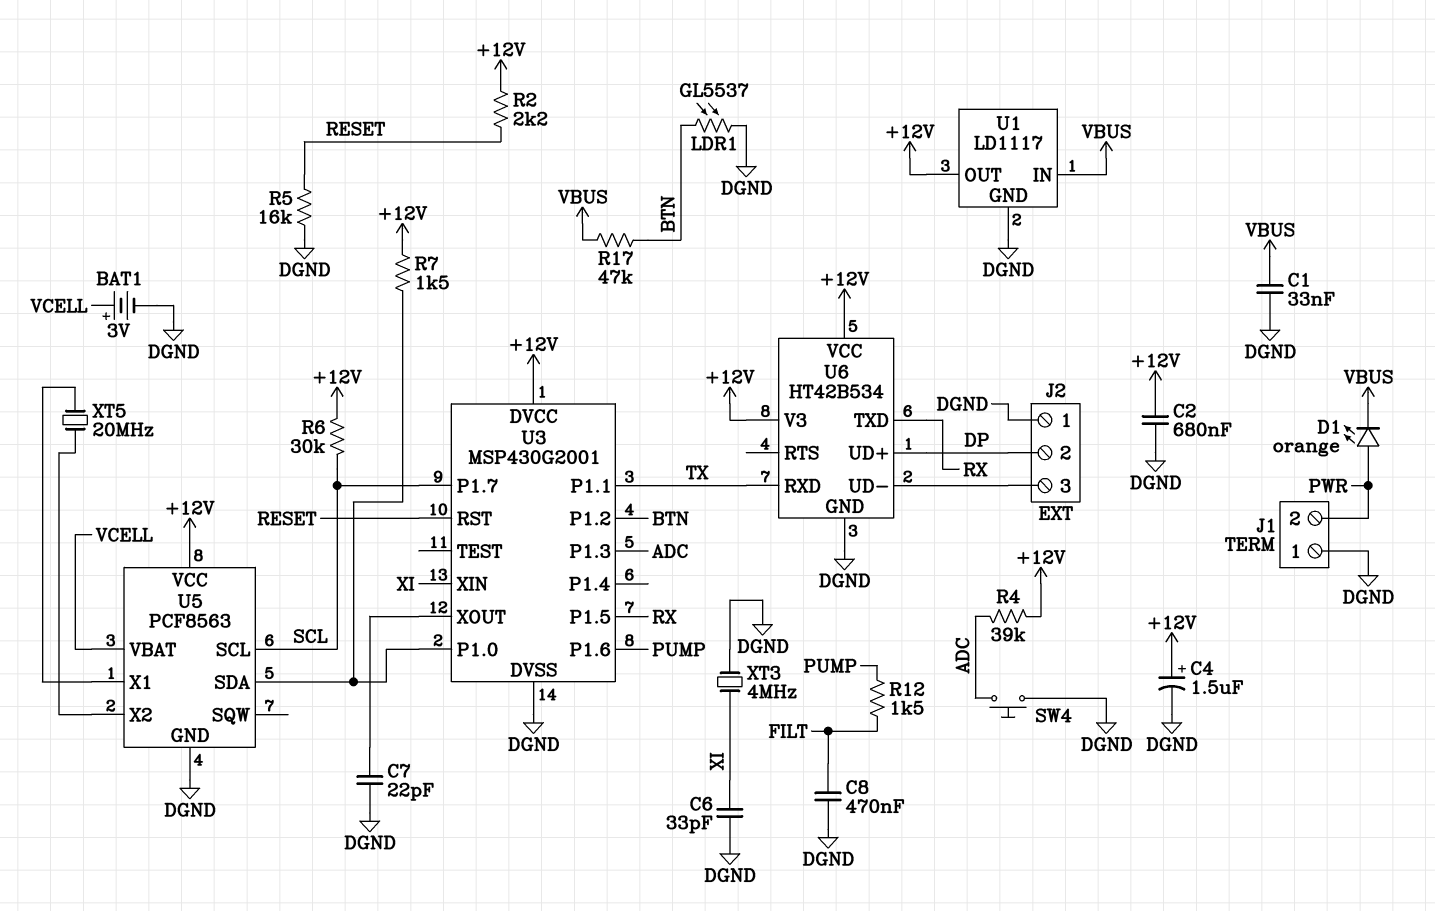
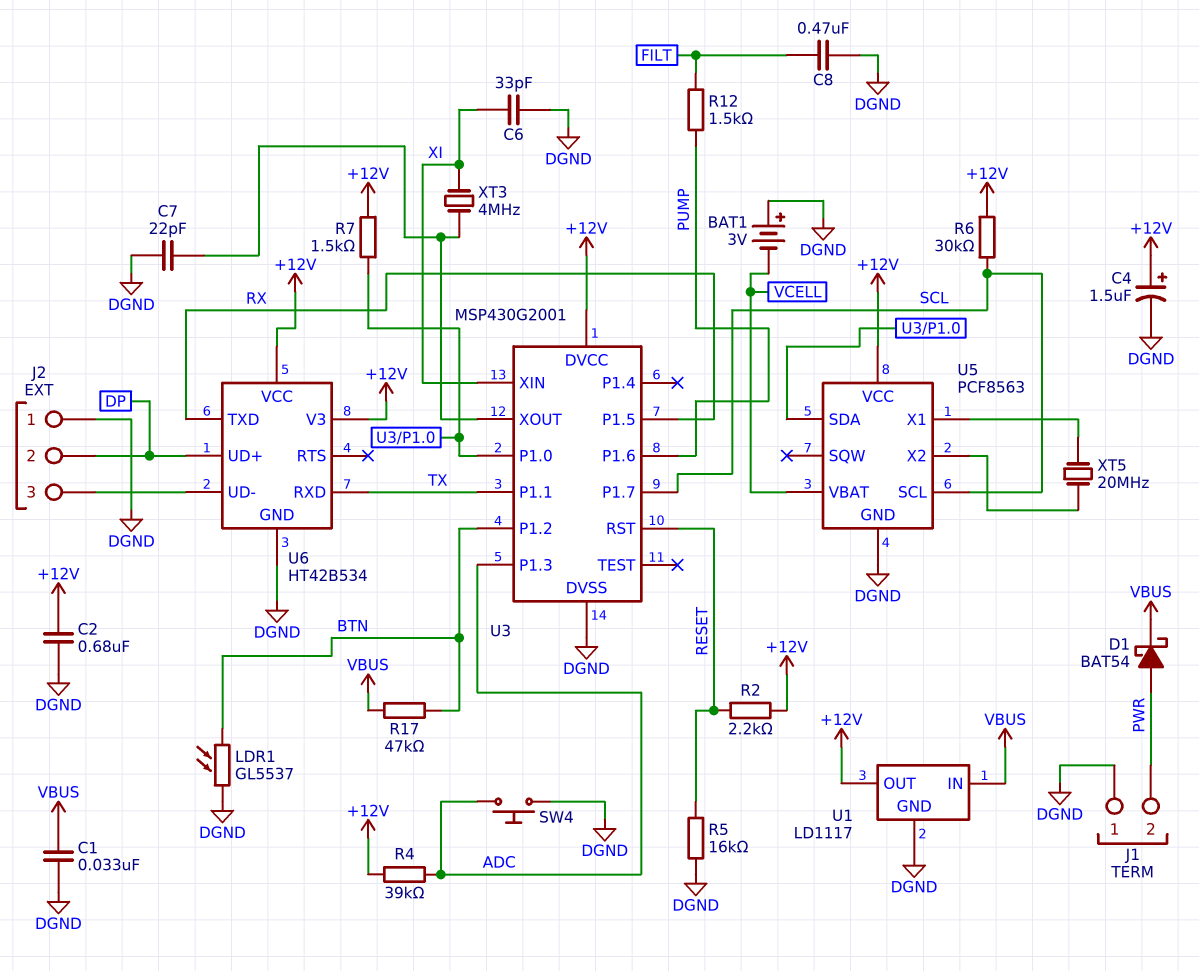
BAT1: 3V (plus VCELL, minus DGND) -> 3V (plus DGND, minus VCELL)
D1: LED orange (A PWR, K VBUS) -> schottky BAT54 (A PWR, K VBUS)
XT3: 4MHz (DGND, XI) -> 4MHz (U3/XOUT, XI)

